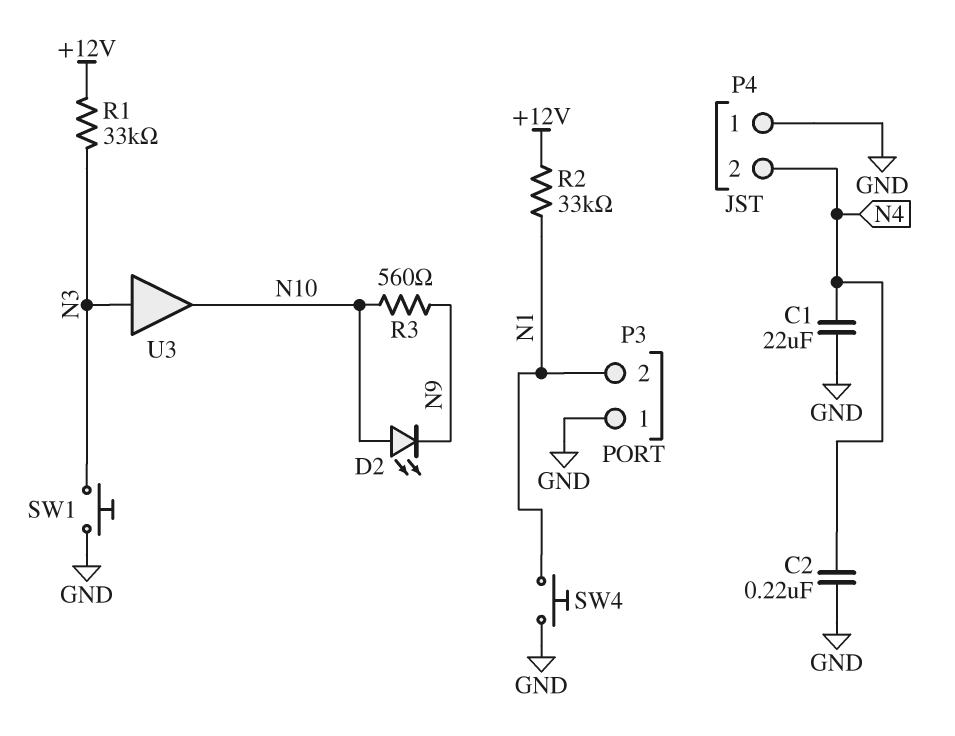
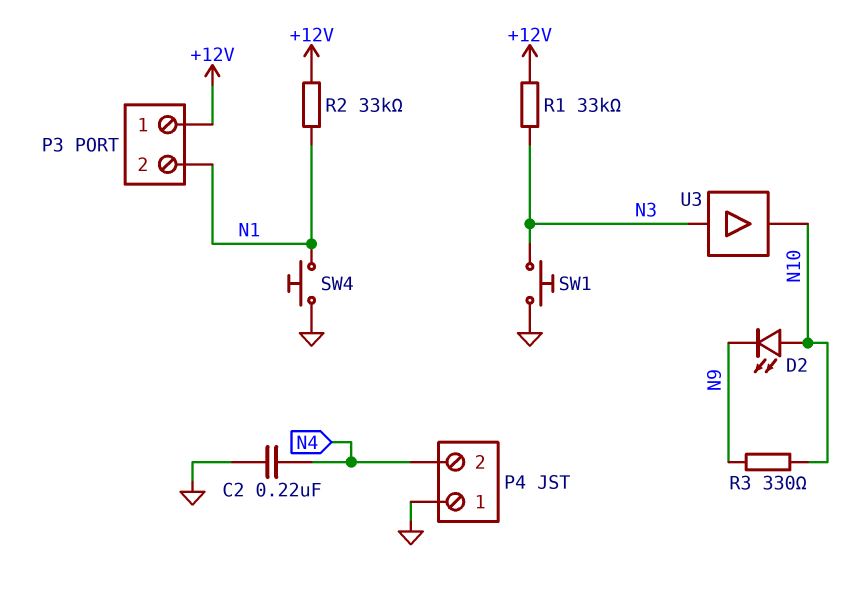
C1: 22uF (GND, N4) -> none
P3 pin 1: GND -> +12V
R3: 560 (N9, N10) -> 330 (N9, N10)

